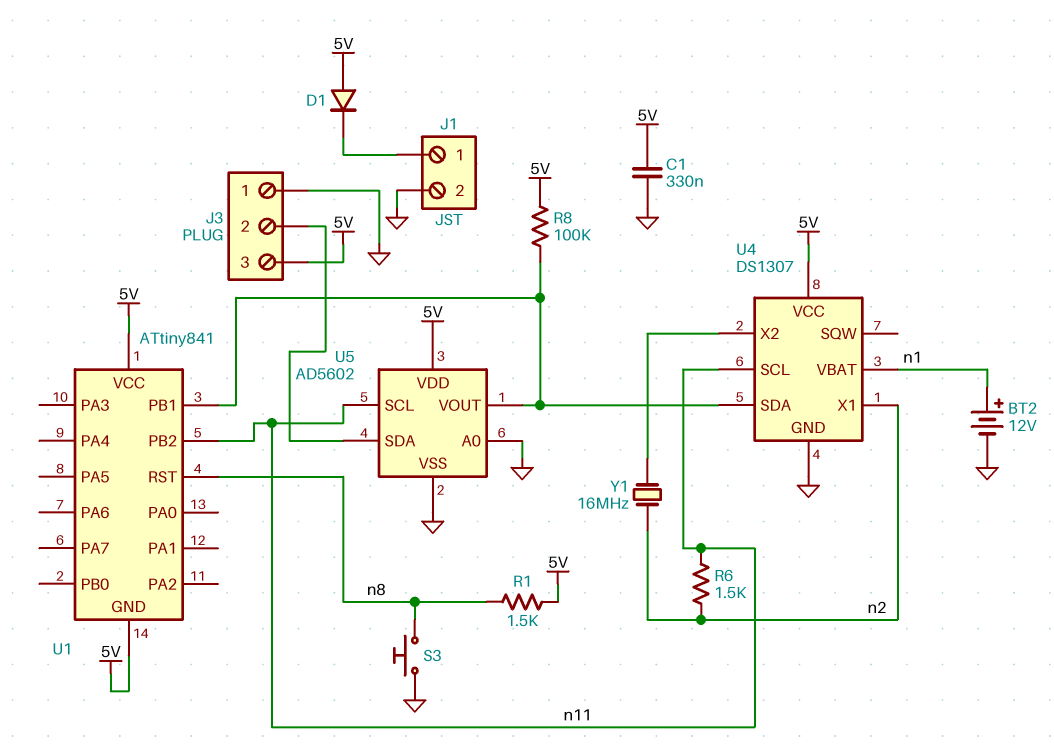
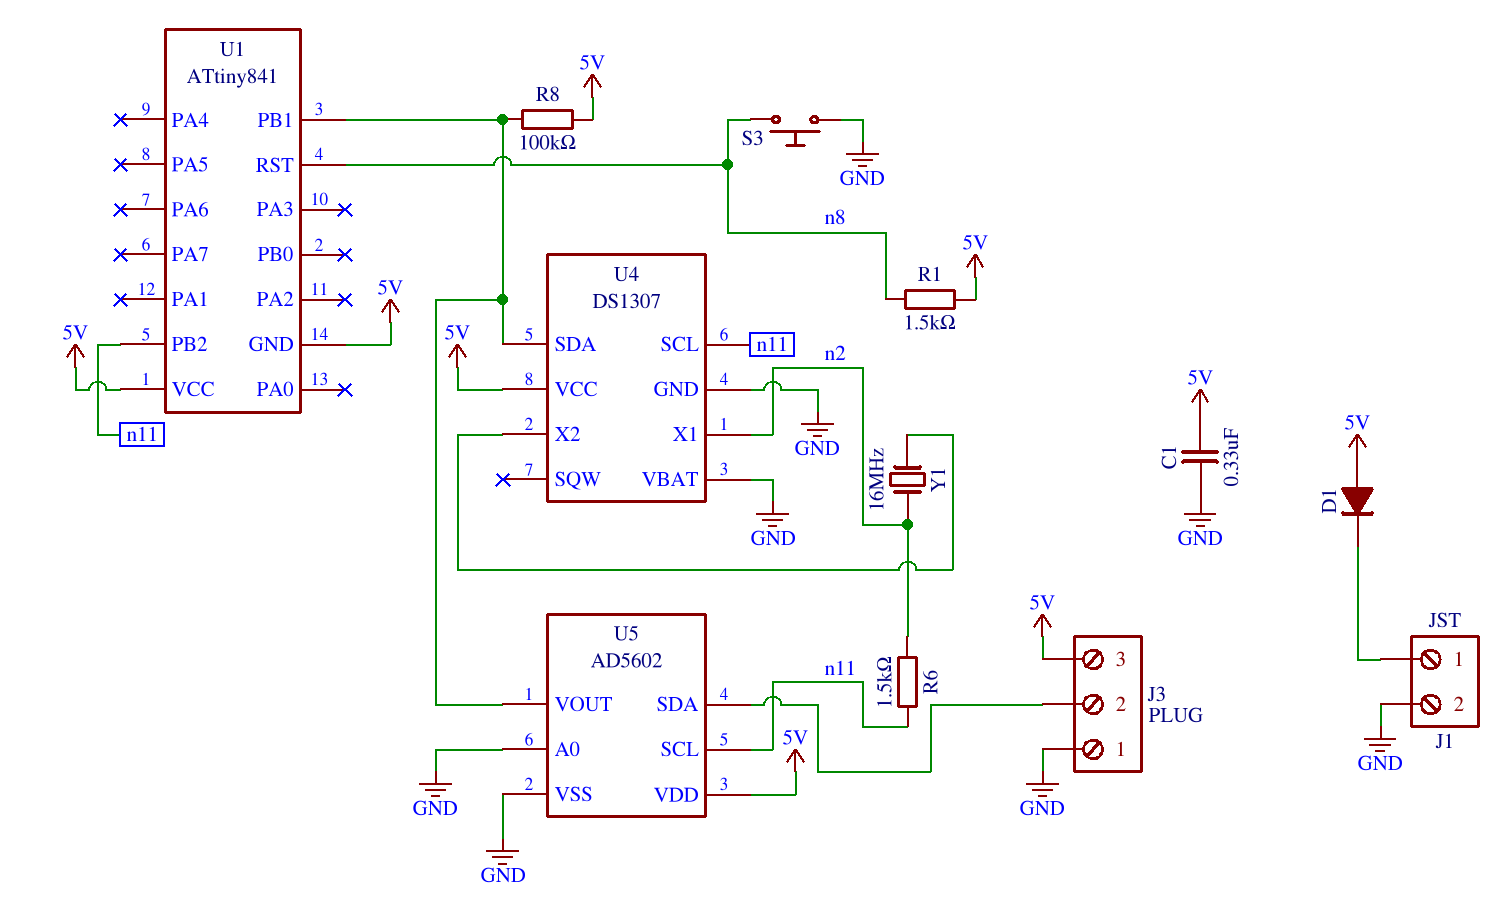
BT2: 12V (plus n1, minus GND) -> none
U4 pin VBAT: n1 -> GND

